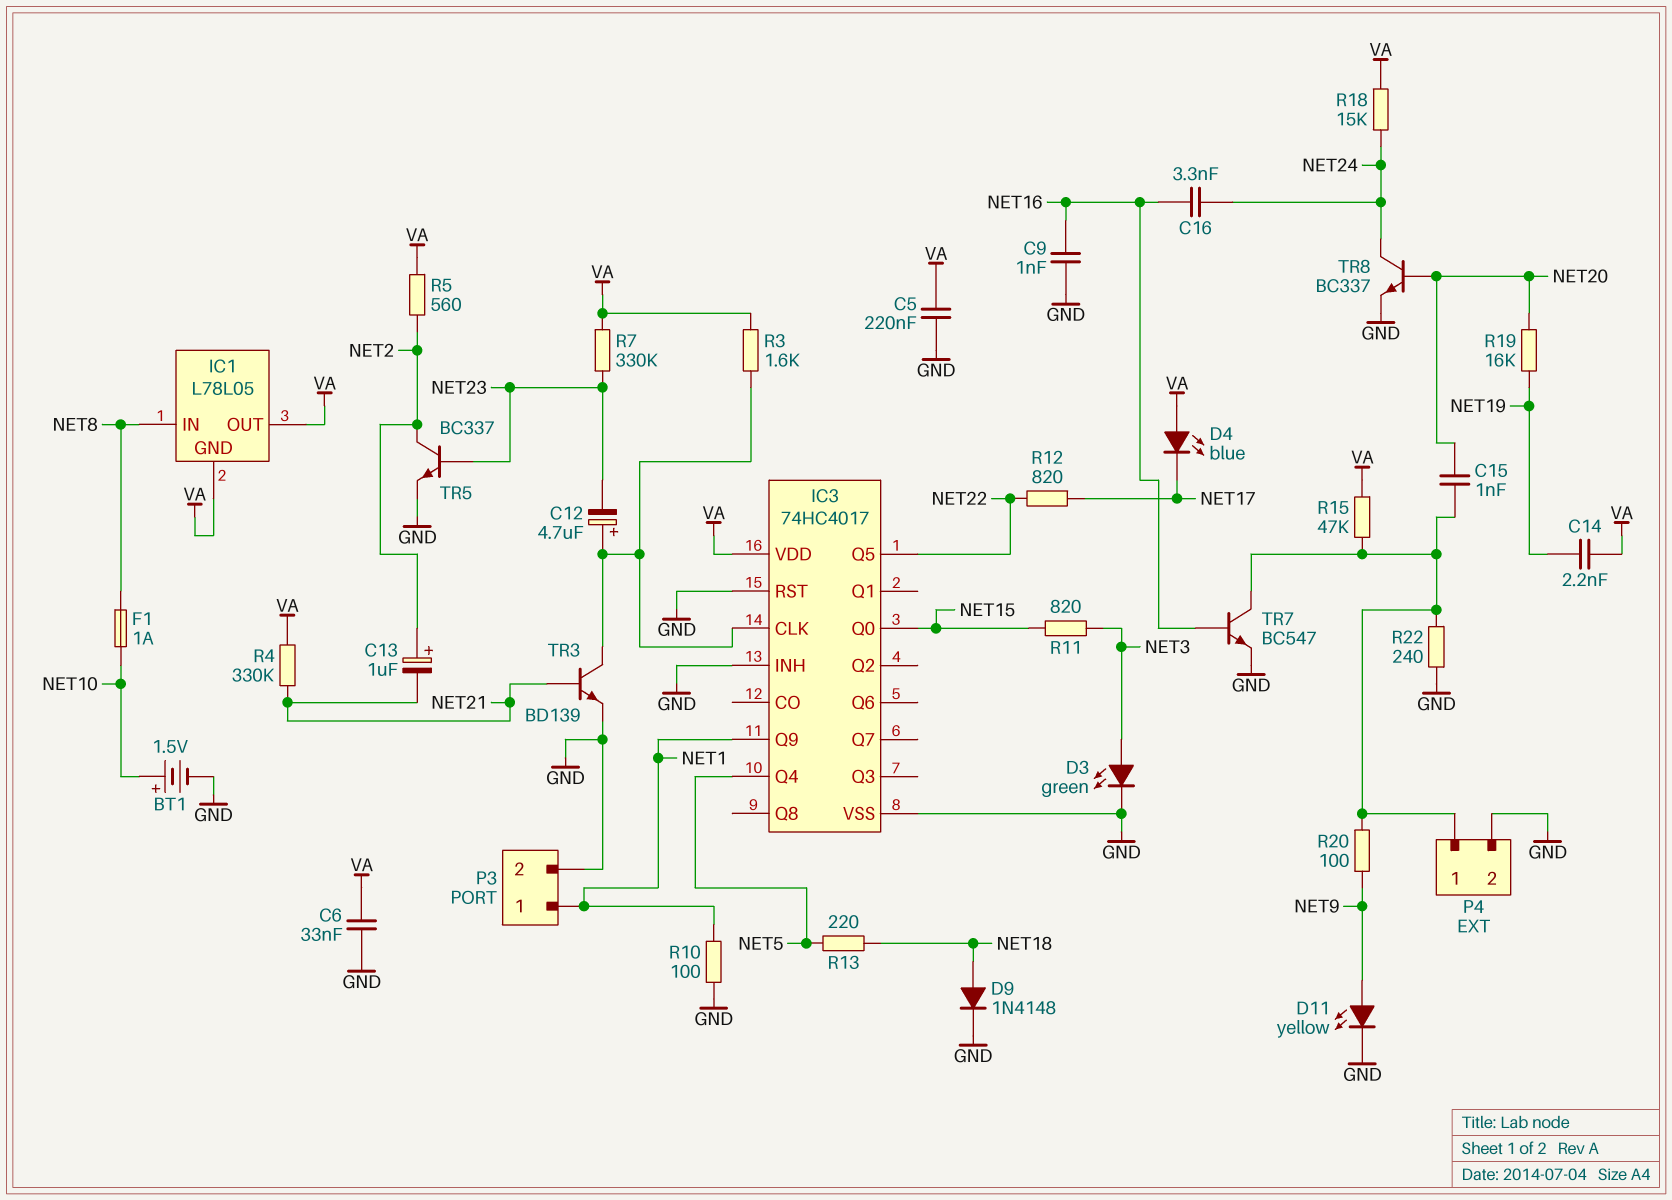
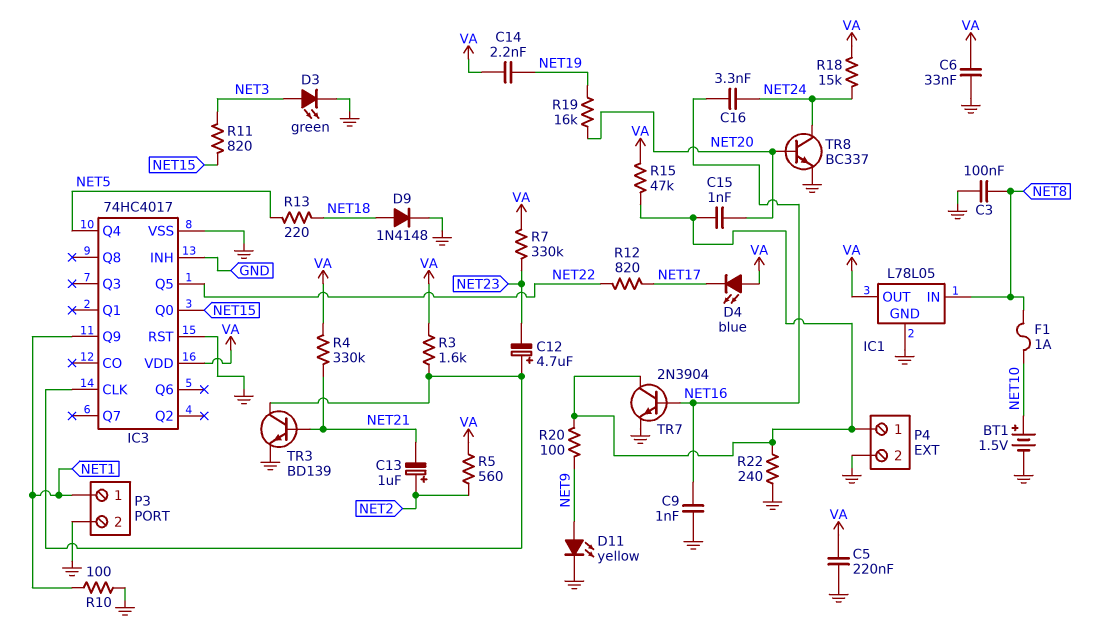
C3: none -> 100nF (GND, NET8)
IC1 pin GND: VA -> GND
TR5: NPN BC337 (B NET23, C NET2, E GND) -> none
TR7: NPN BC547 (B NET16, C P4/1, E GND) -> NPN 2N3904 (B NET16, C P4/1, E GND)

